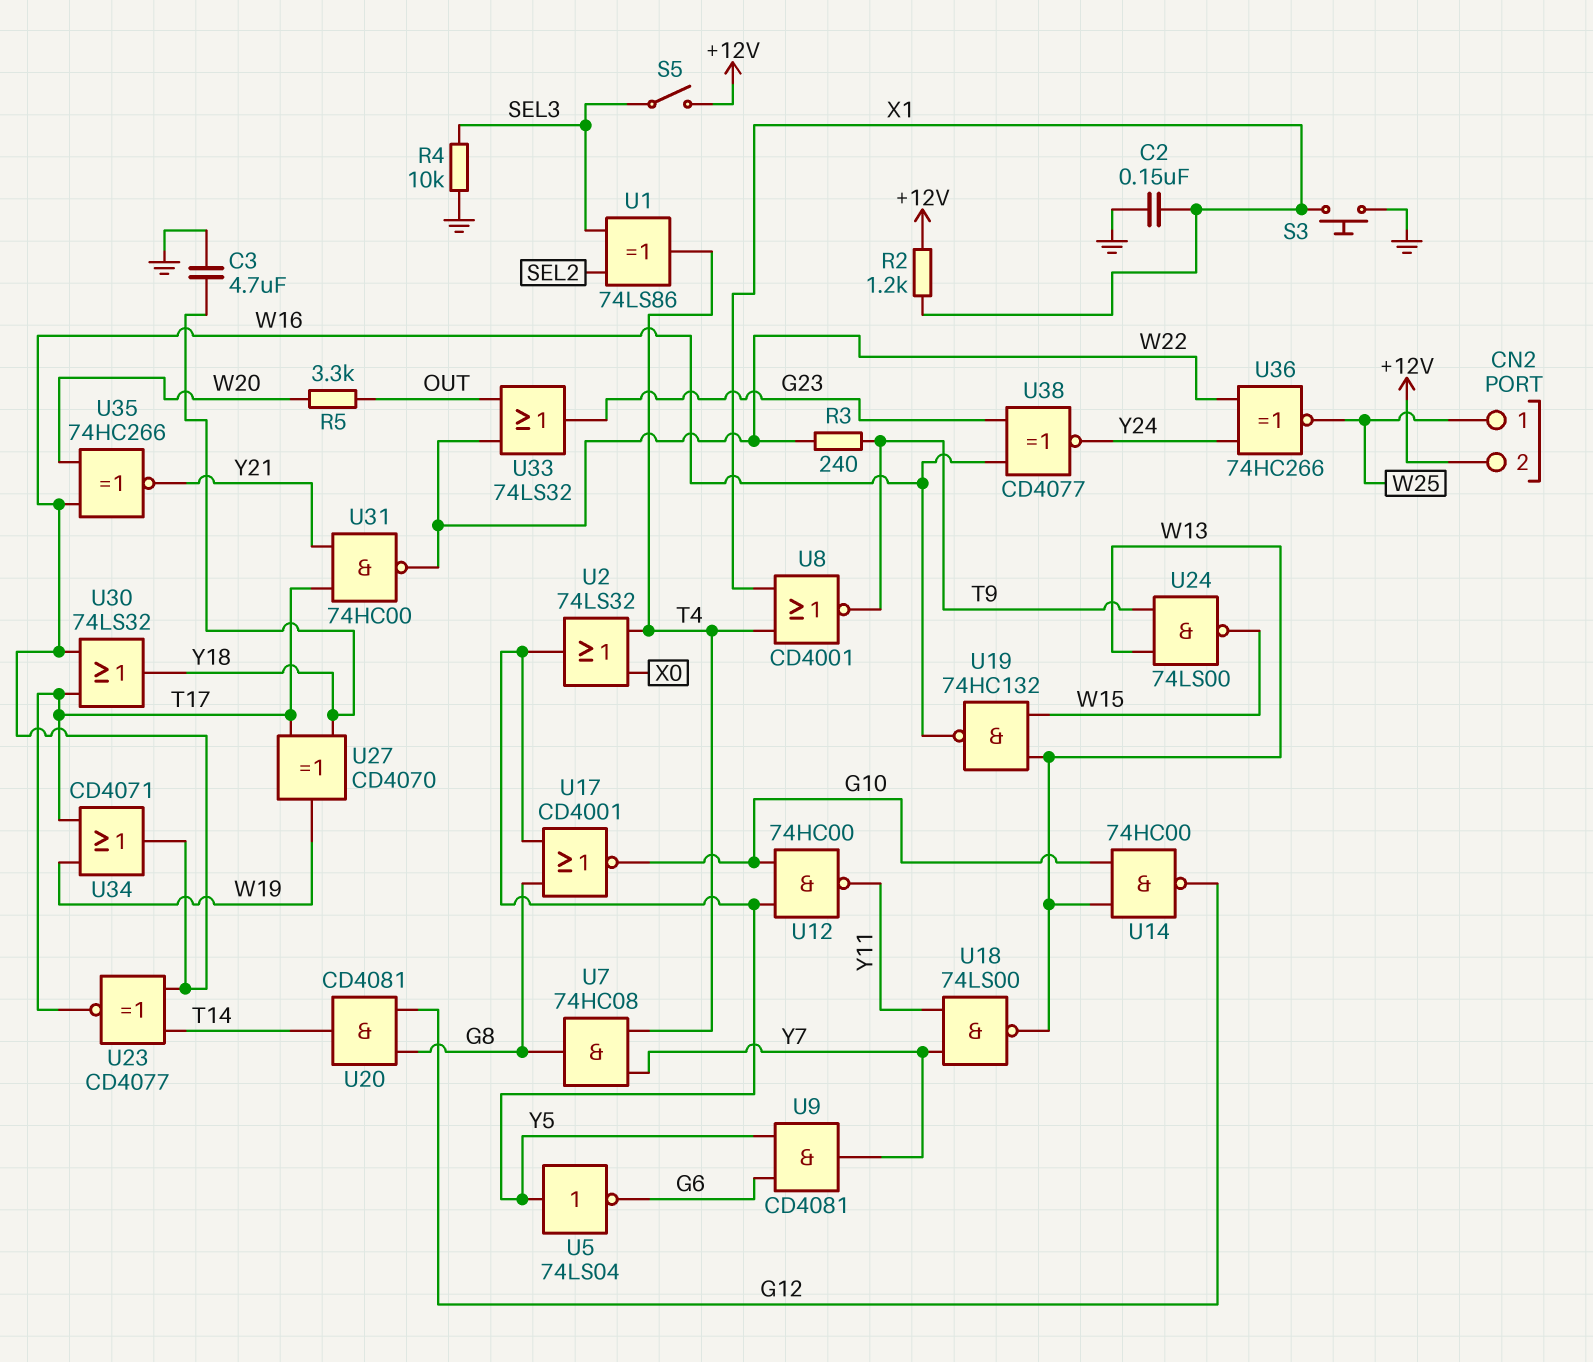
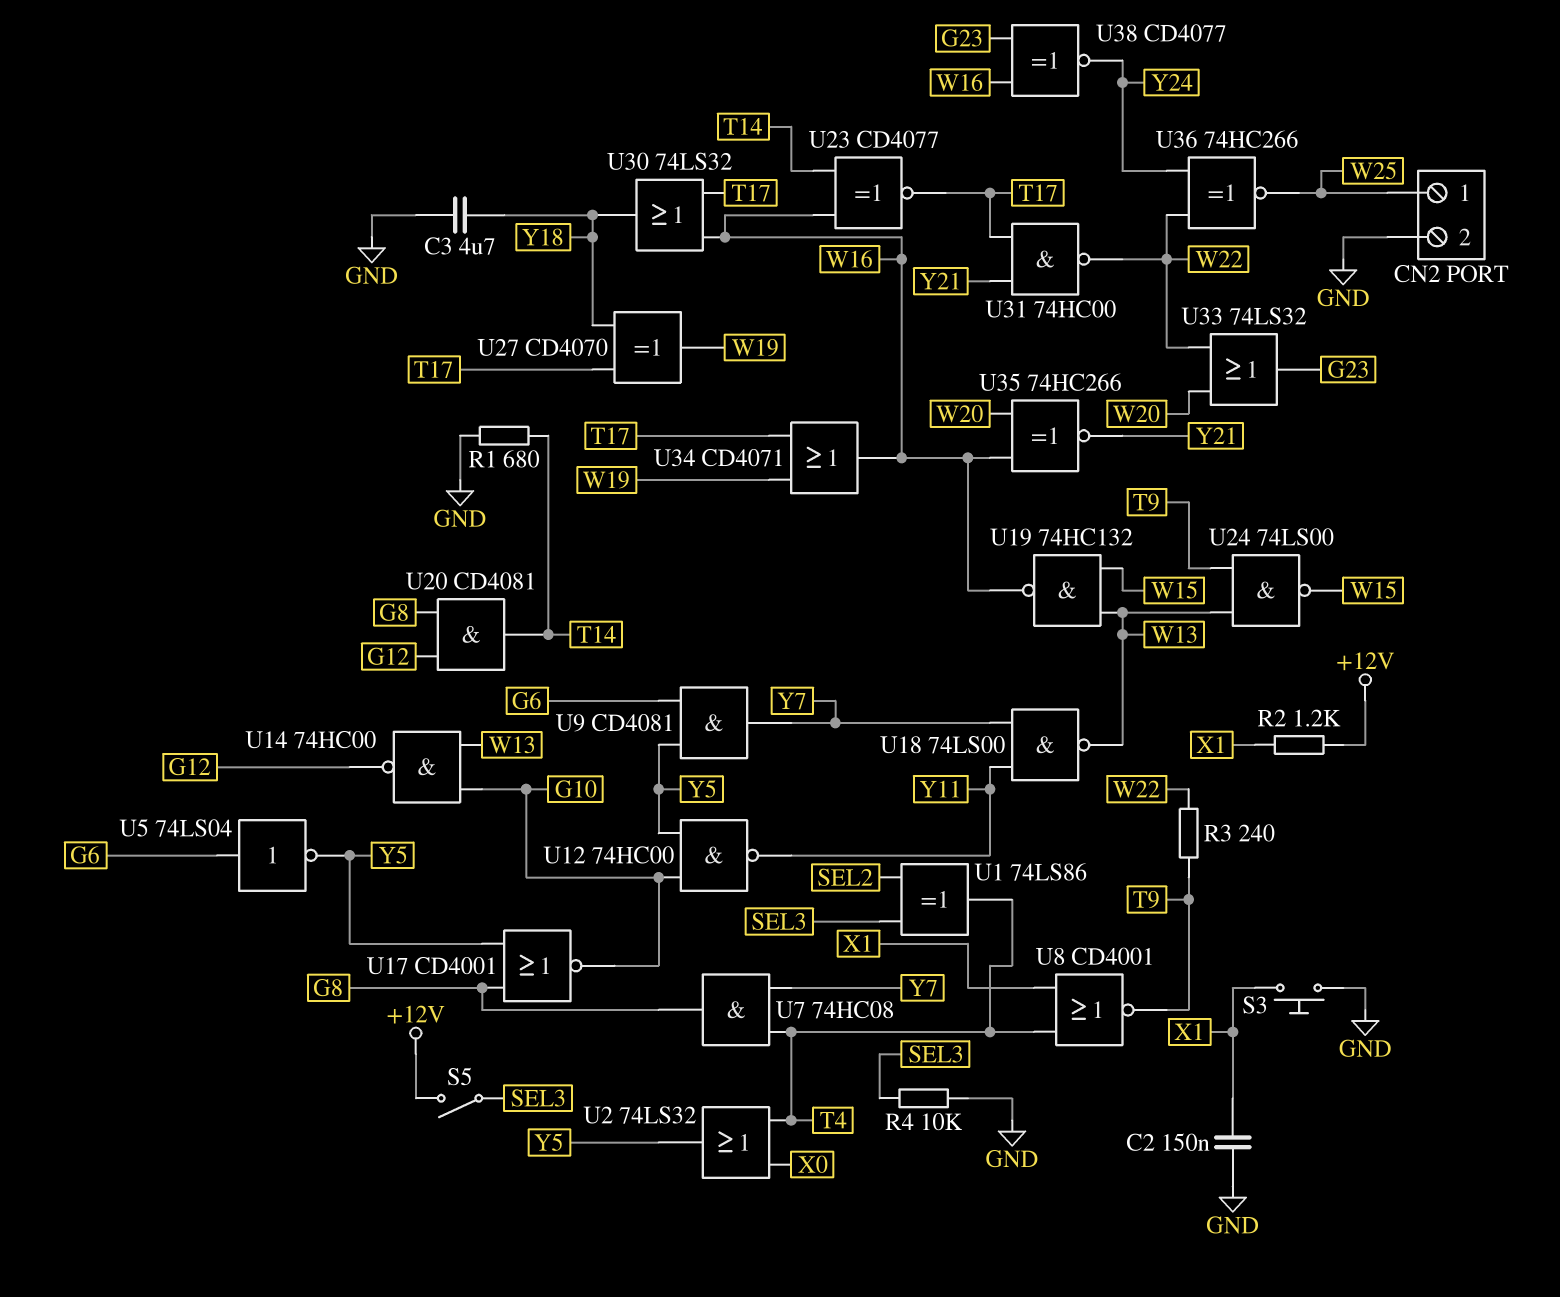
CN2 pin 2: +12V -> GND
R1: none -> 680 (GND, T14)
R5: 3.3k (OUT, W20) -> none
U5: NOT 74LS04 (in Y5, out G6) -> NOT 74LS04 (in G6, out Y5)
U33: OR 74LS32 (in OUT, in W22, out G23) -> OR 74LS32 (in W20, in W22, out G23)

